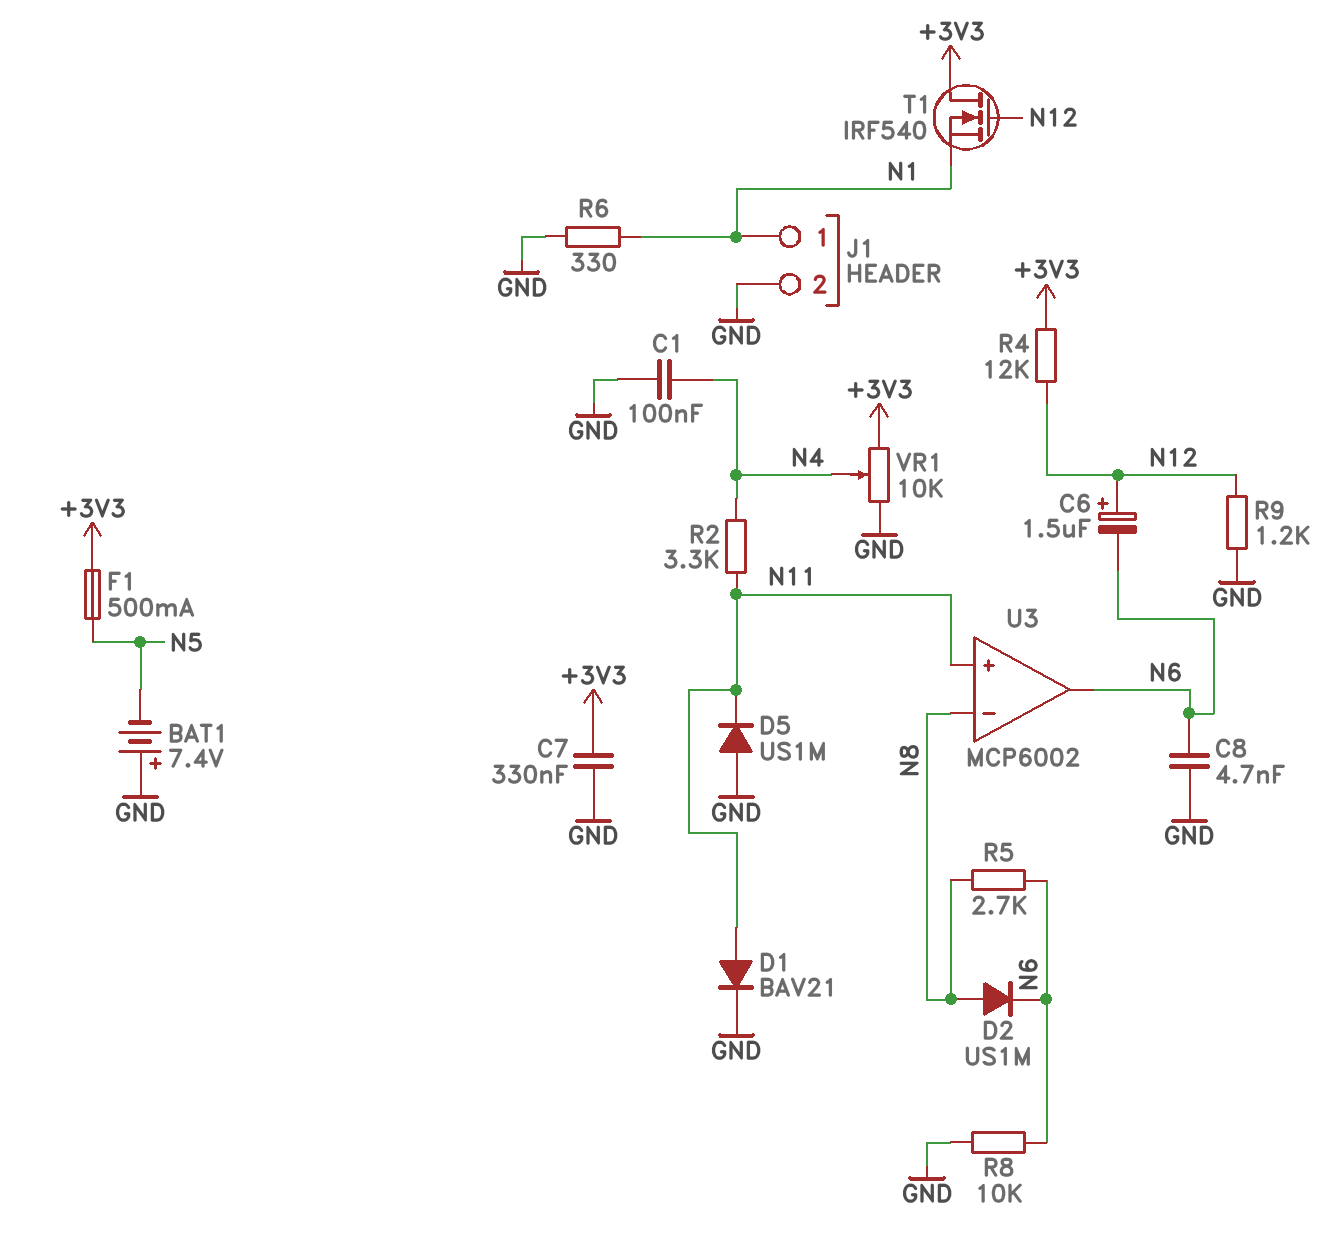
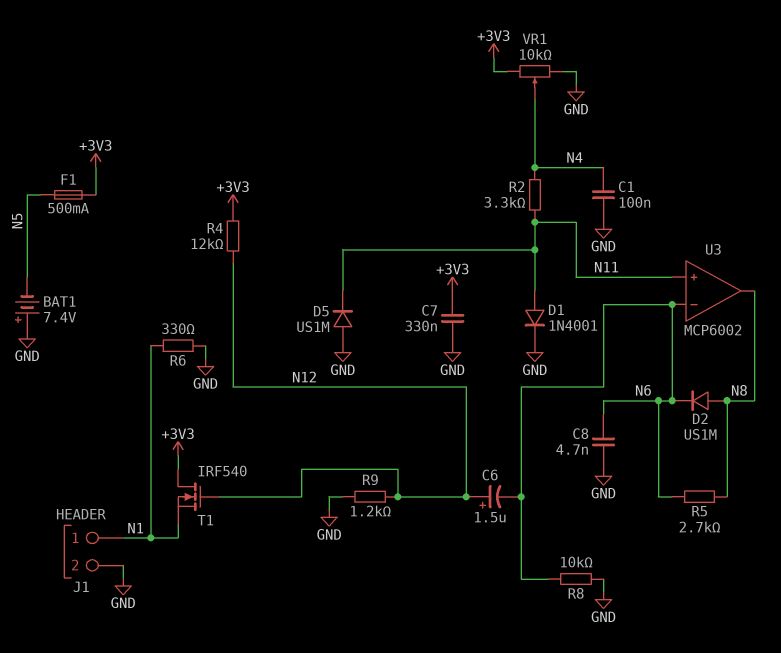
D1: diode BAV21 (A N11, K GND) -> diode 1N4001 (A N11, K GND)
U3 pin in-: N8 -> N6
U3 pin out: N6 -> N8

